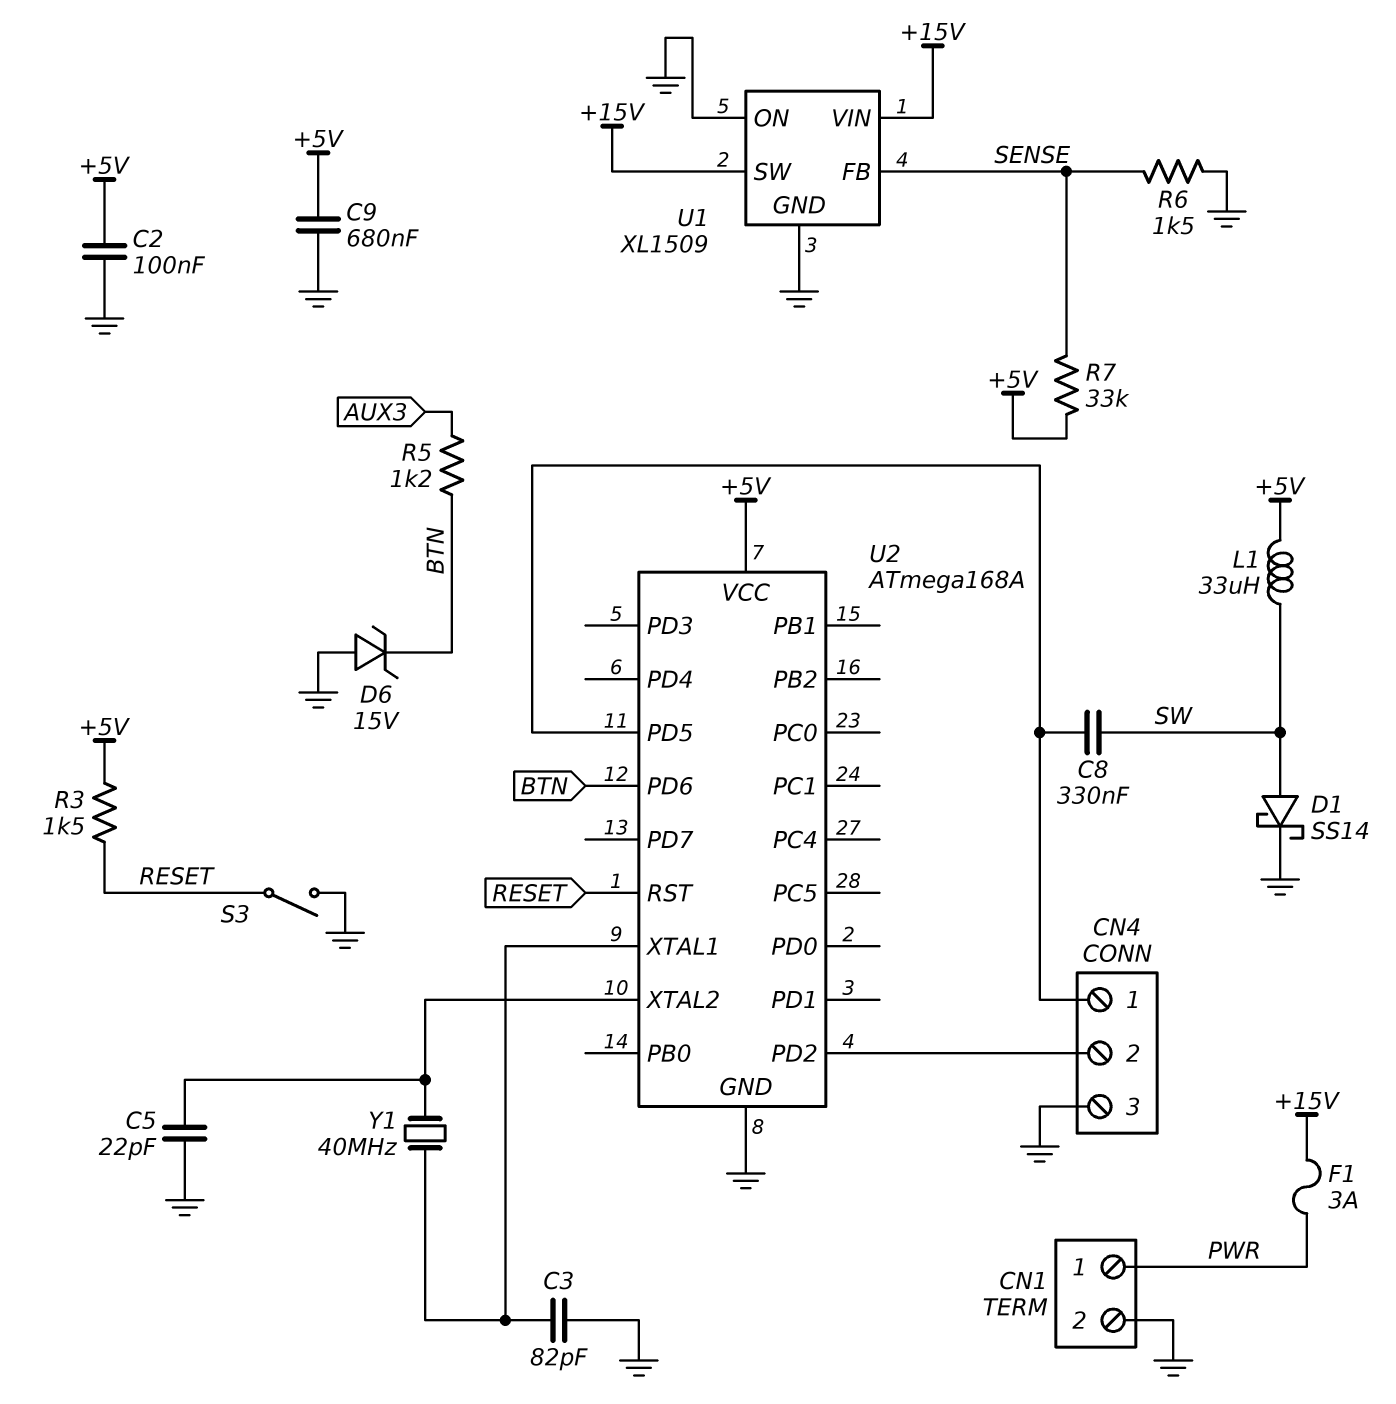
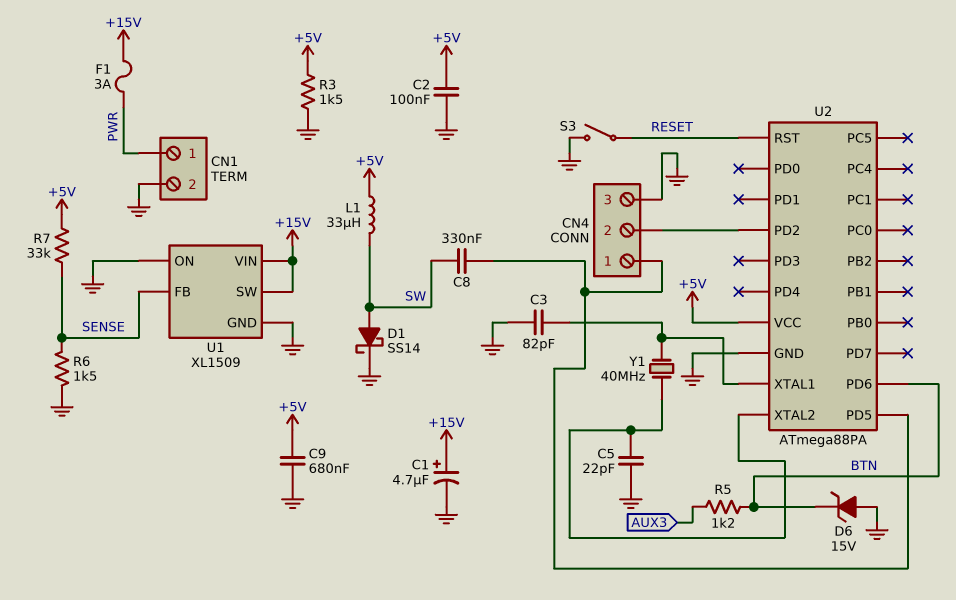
C1: none -> 4.7uF (plus +15V, minus GND)
R3: 1.5k (+5V, RESET) -> 1.5k (+5V, GND)
U2: ATmega168A -> ATmega88PA

